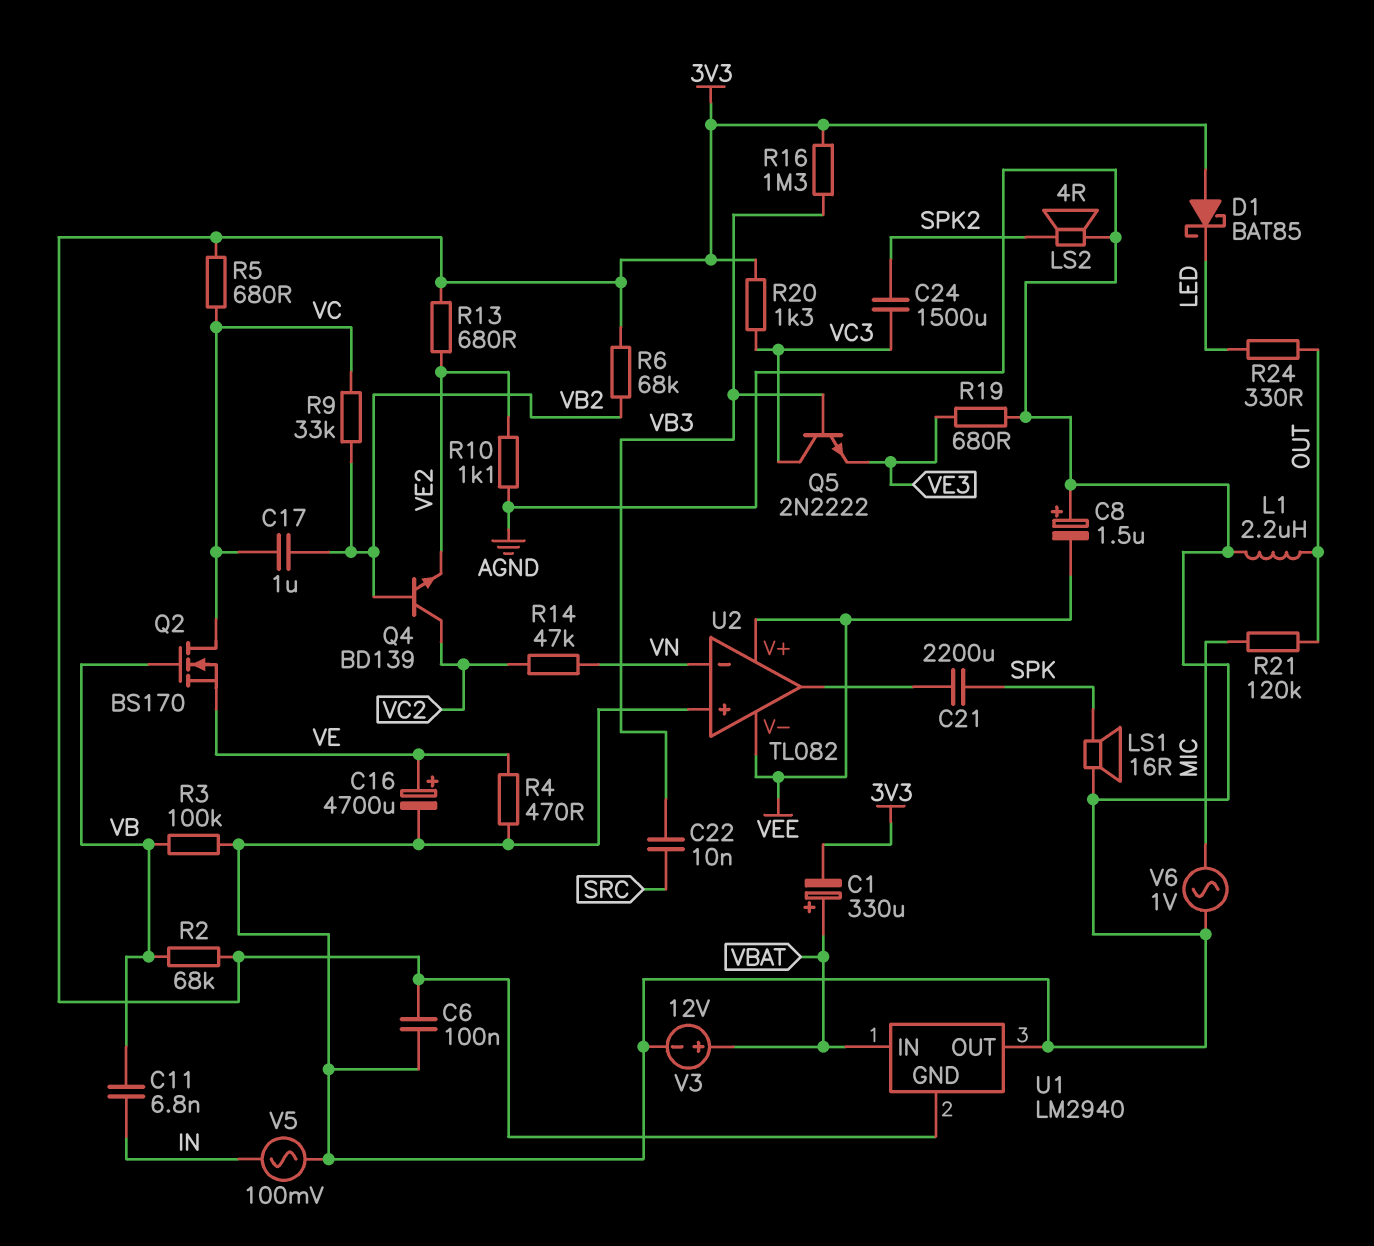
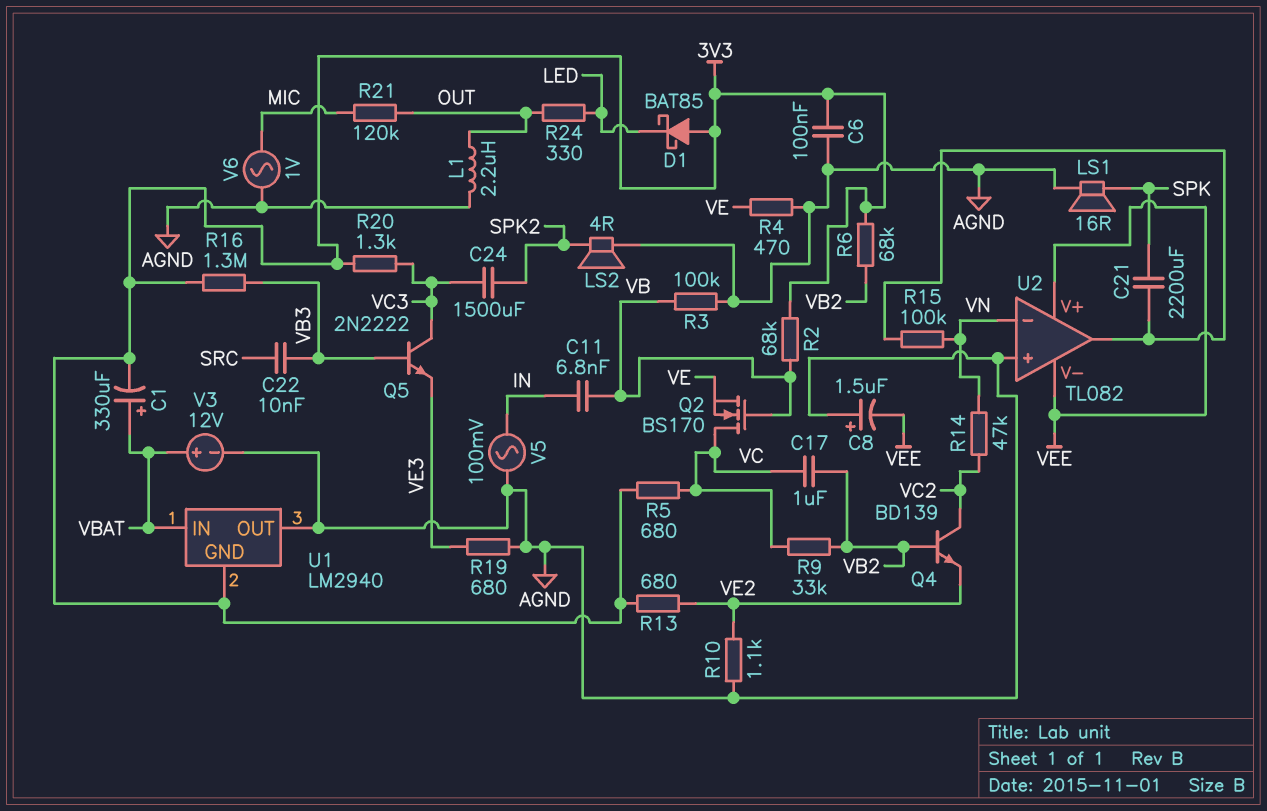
C16: 4700uF (plus VE, minus AGND) -> none
R15: none -> 100k (U2/out, VN)

